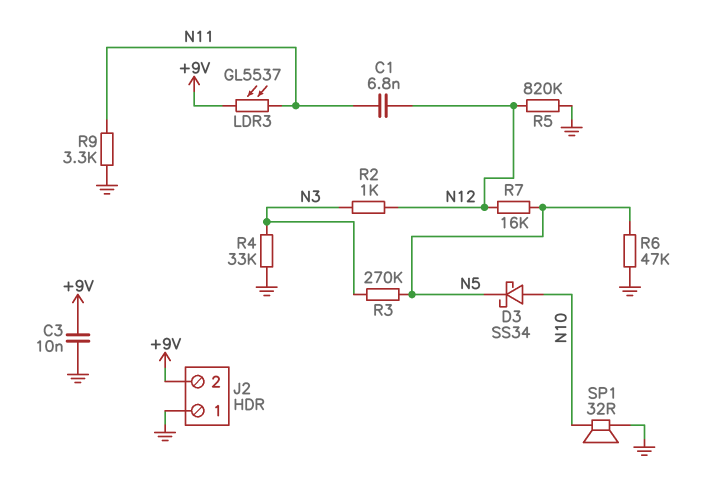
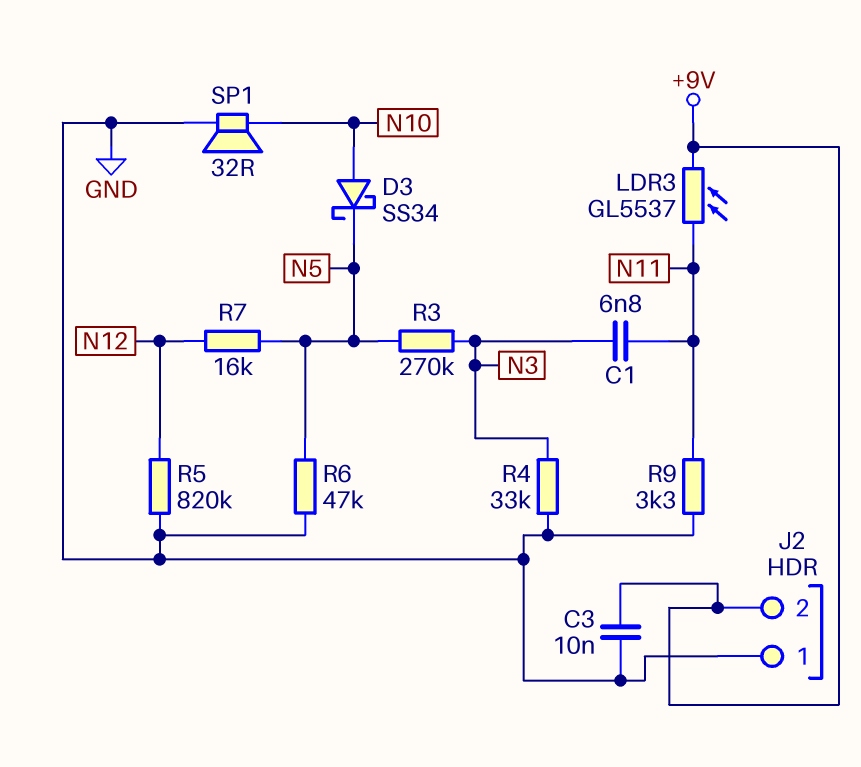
C1: 6.8nF (N11, N12) -> 6.8nF (N3, N11)
R2: 1k (N3, N12) -> none

